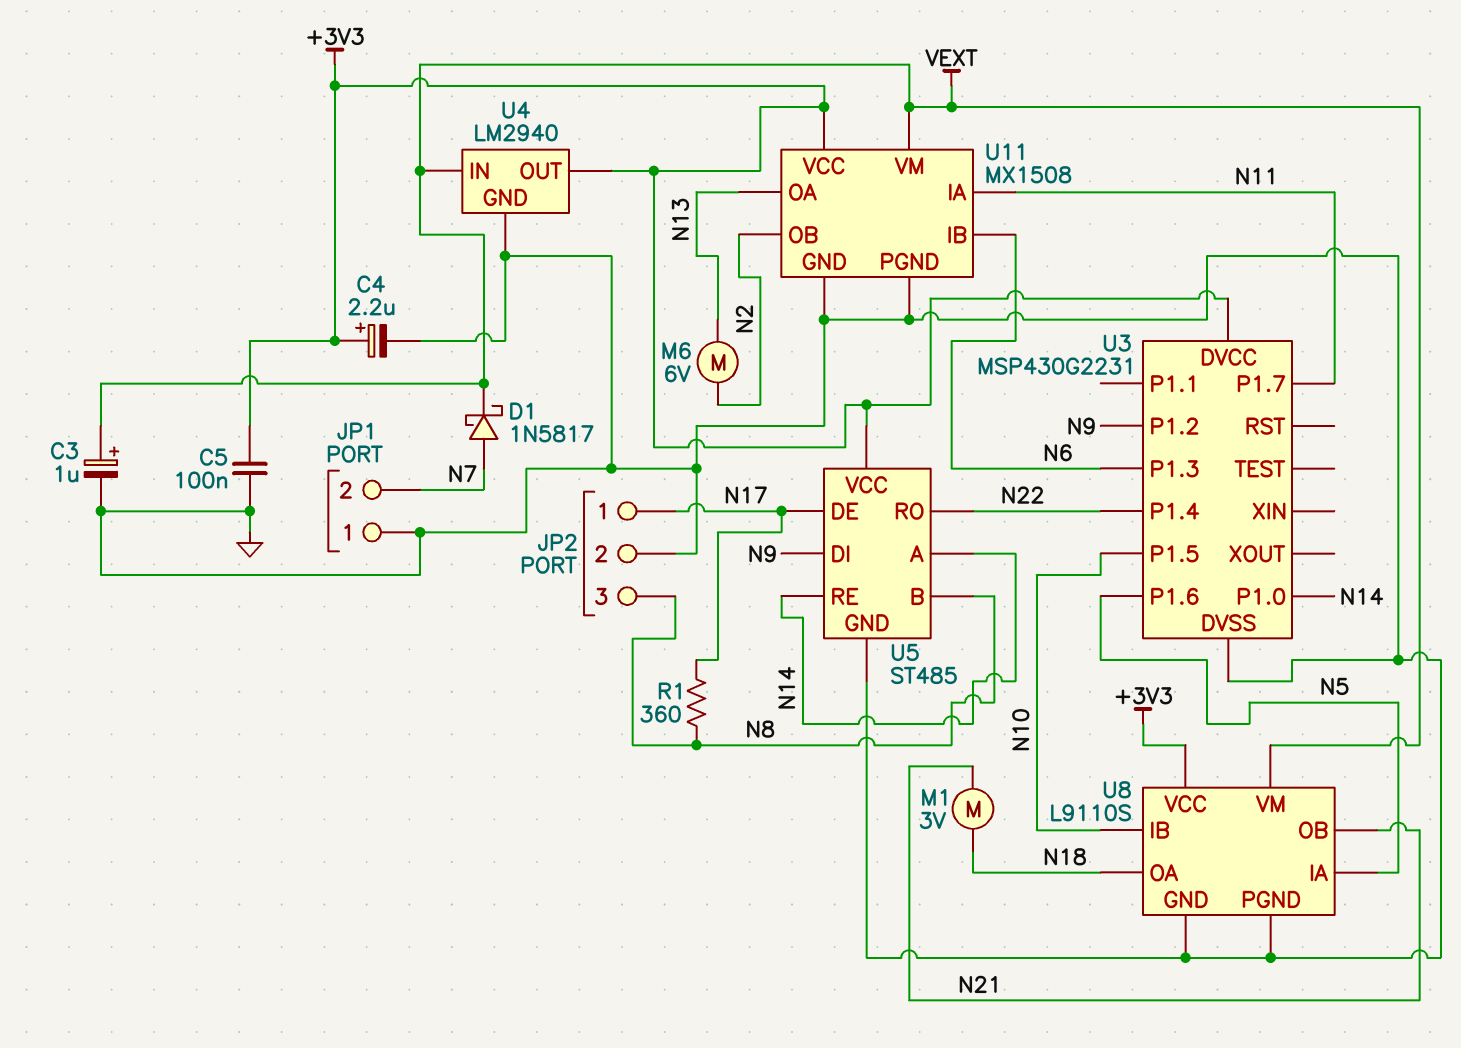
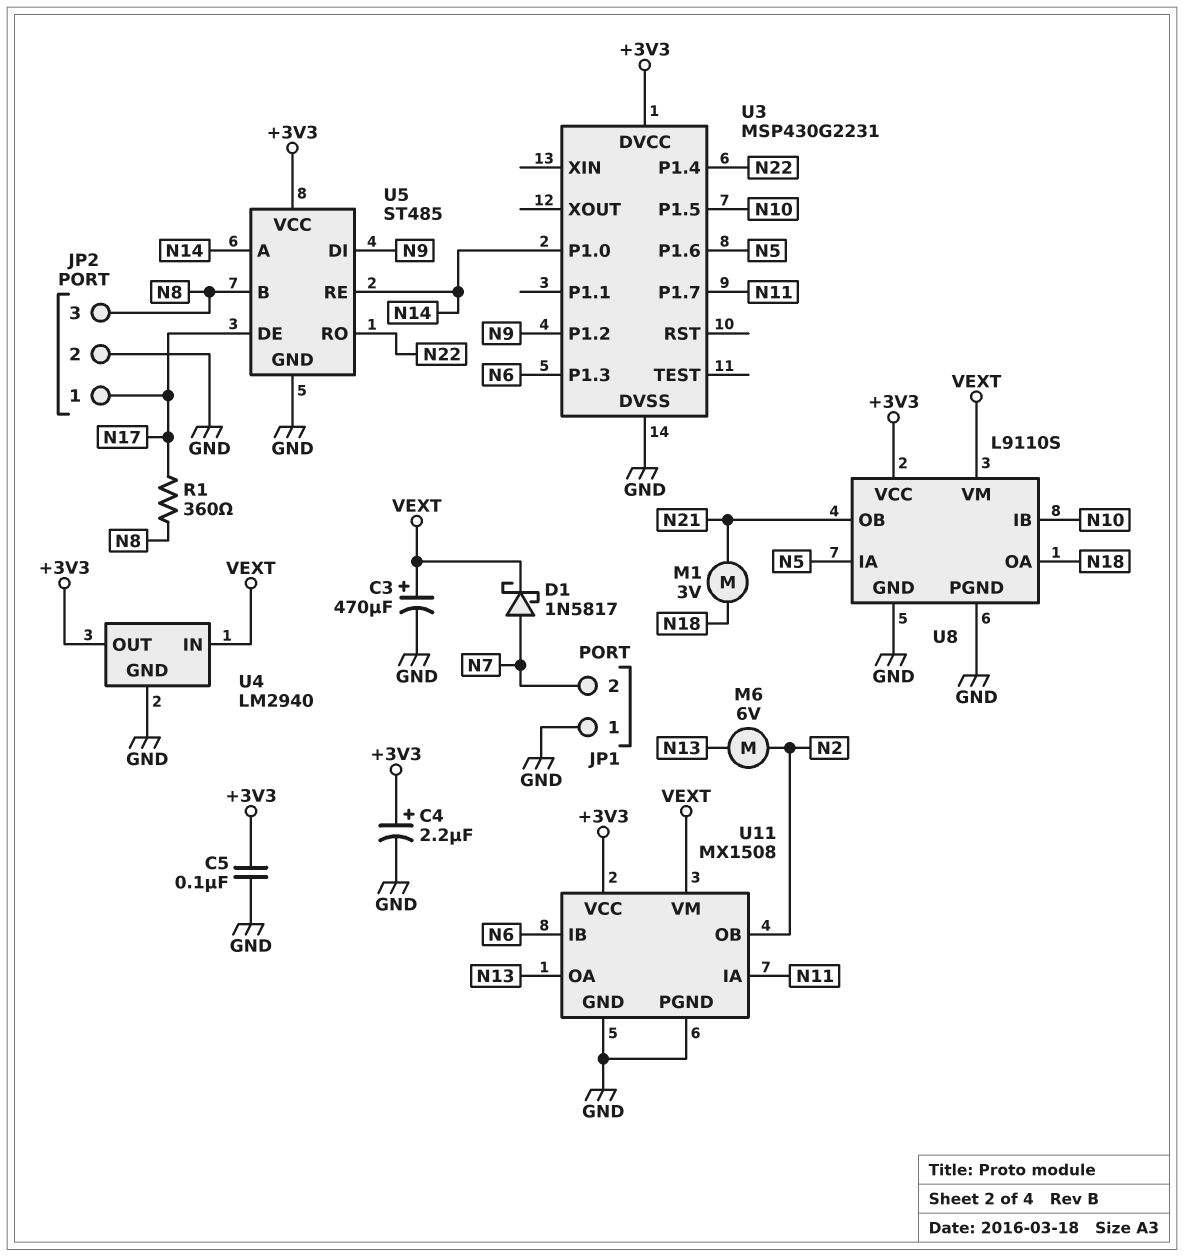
C3: 1uF (plus VEXT, minus GND) -> 470uF (plus VEXT, minus GND)

